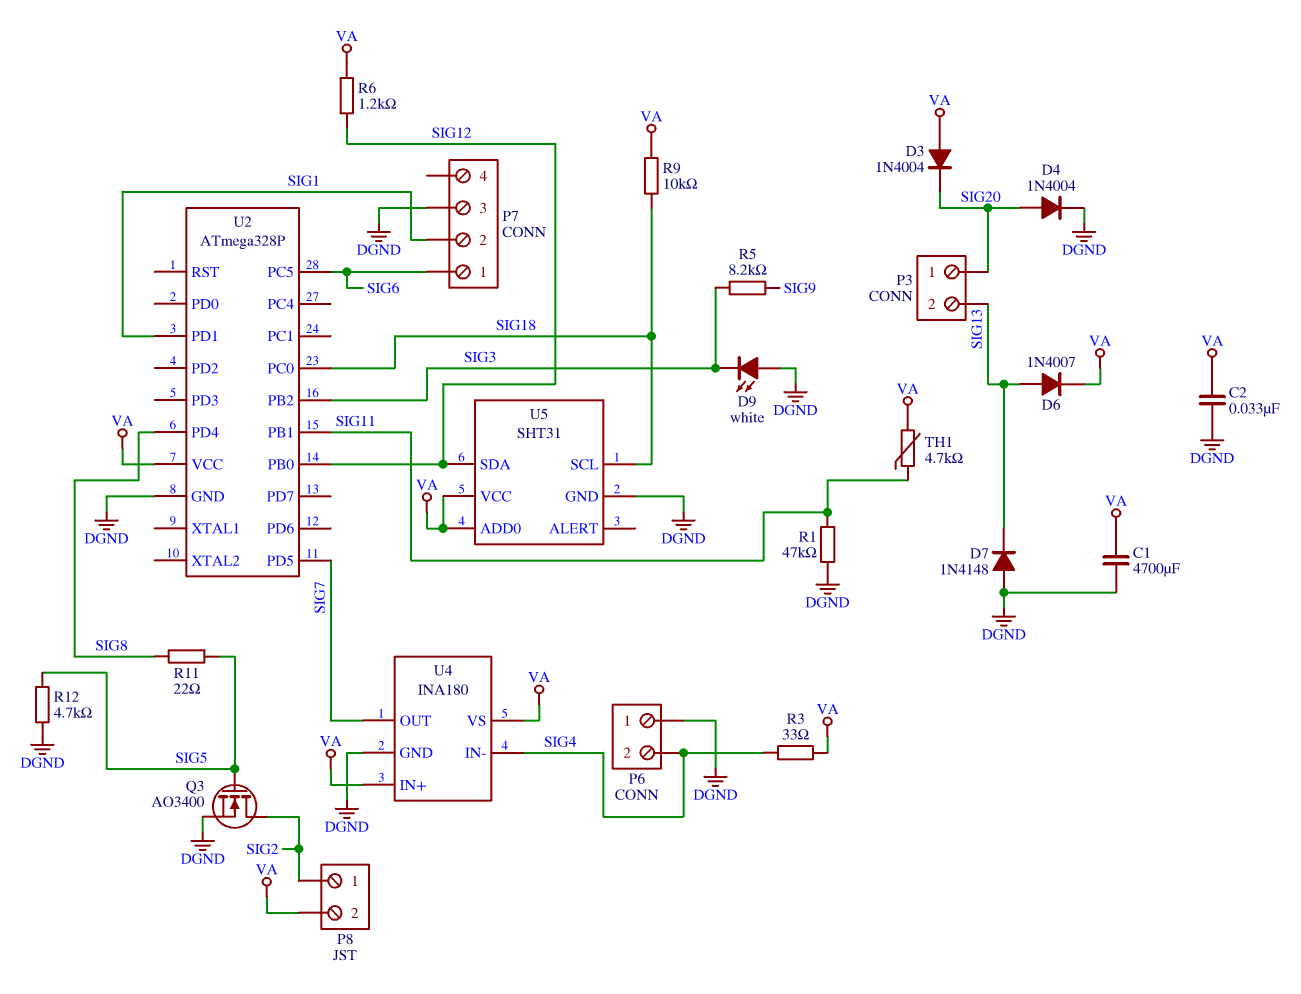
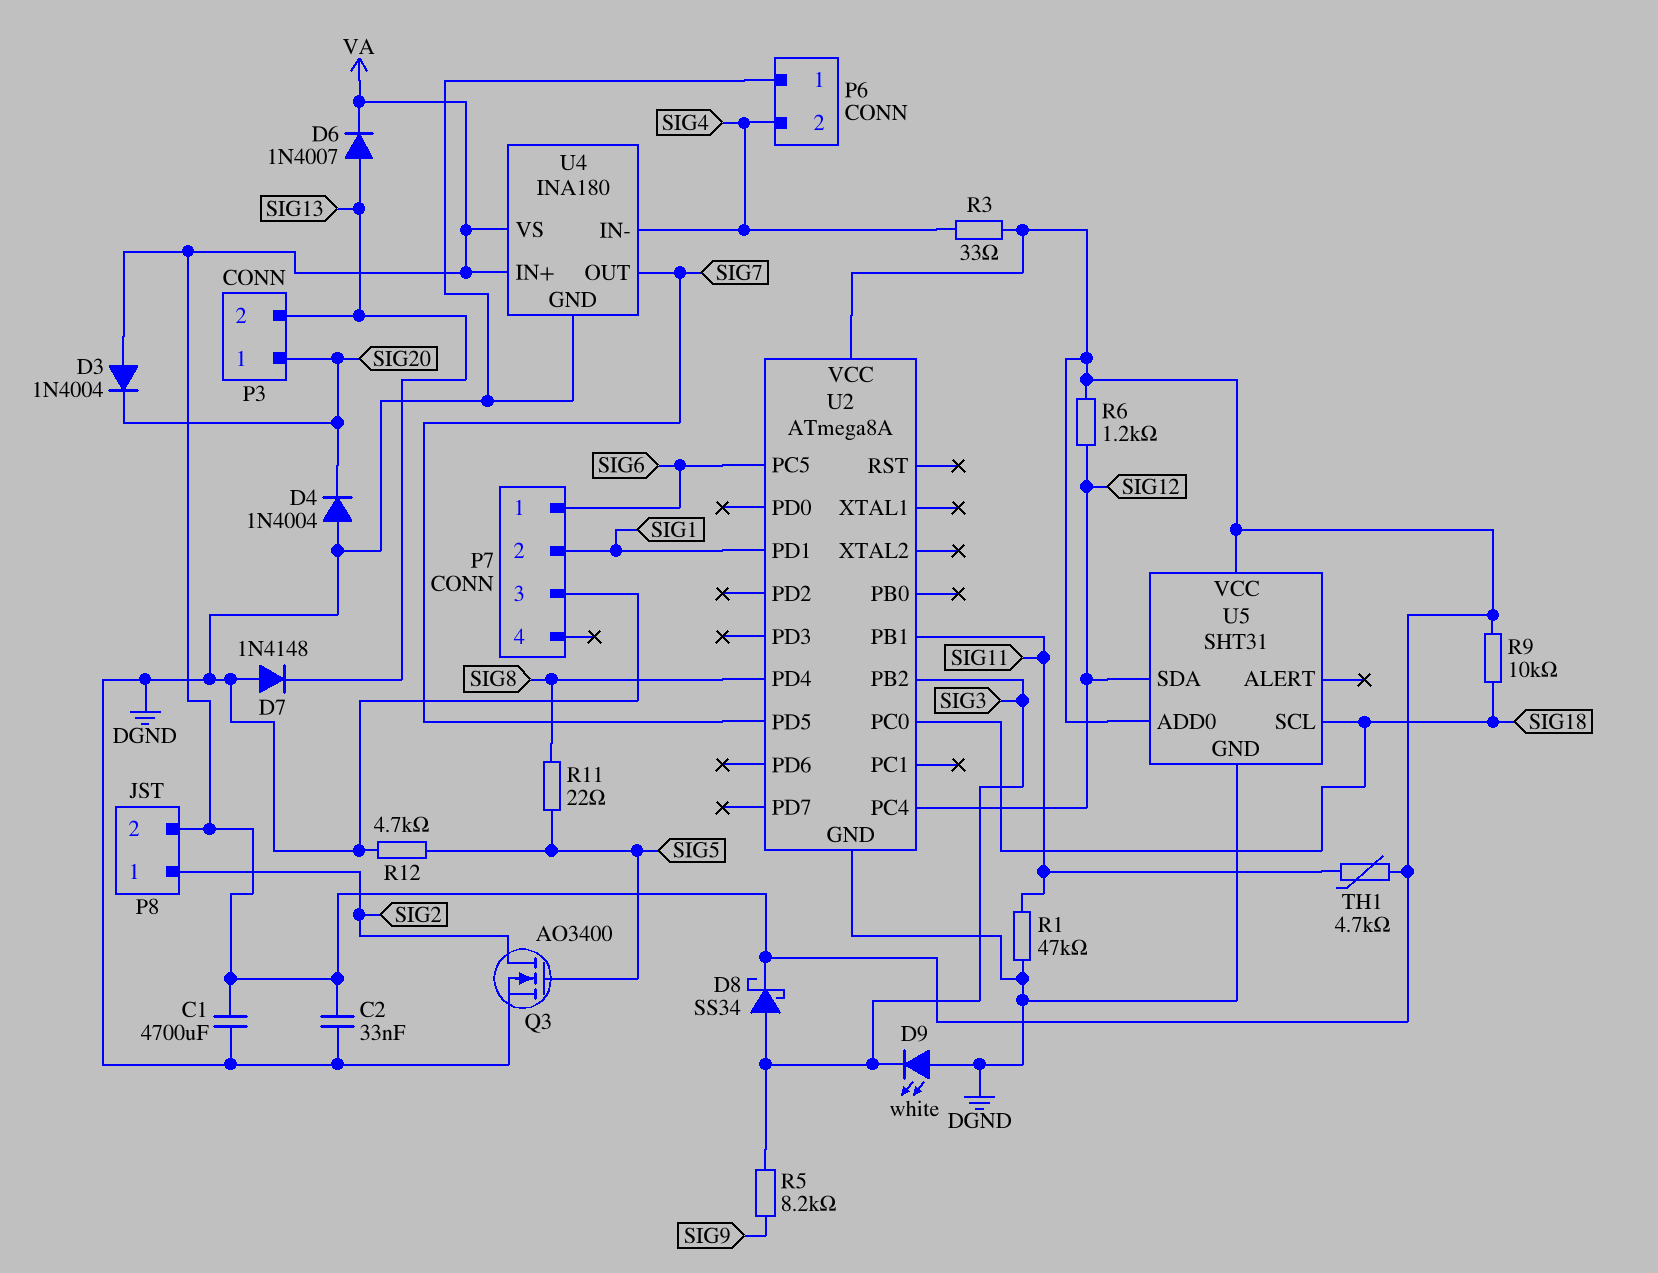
D4: diode 1N4004 (A SIG20, K DGND) -> diode 1N4004 (A DGND, K SIG20)
D8: none -> schottky SS34 (A SIG3, K VA)
U2: ATmega328P -> ATmega8A
U2 pin PB0: SIG12 -> none
U2 pin PC4: none -> SIG12

